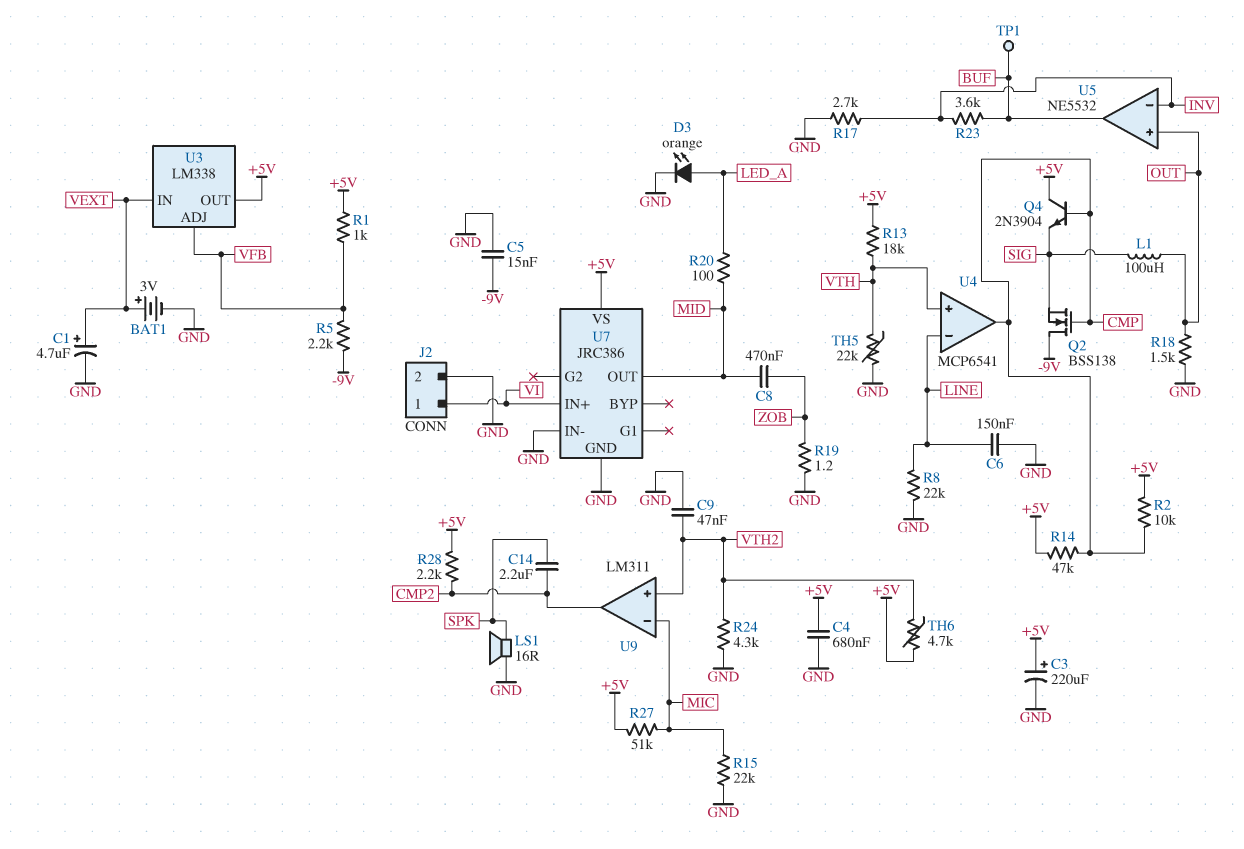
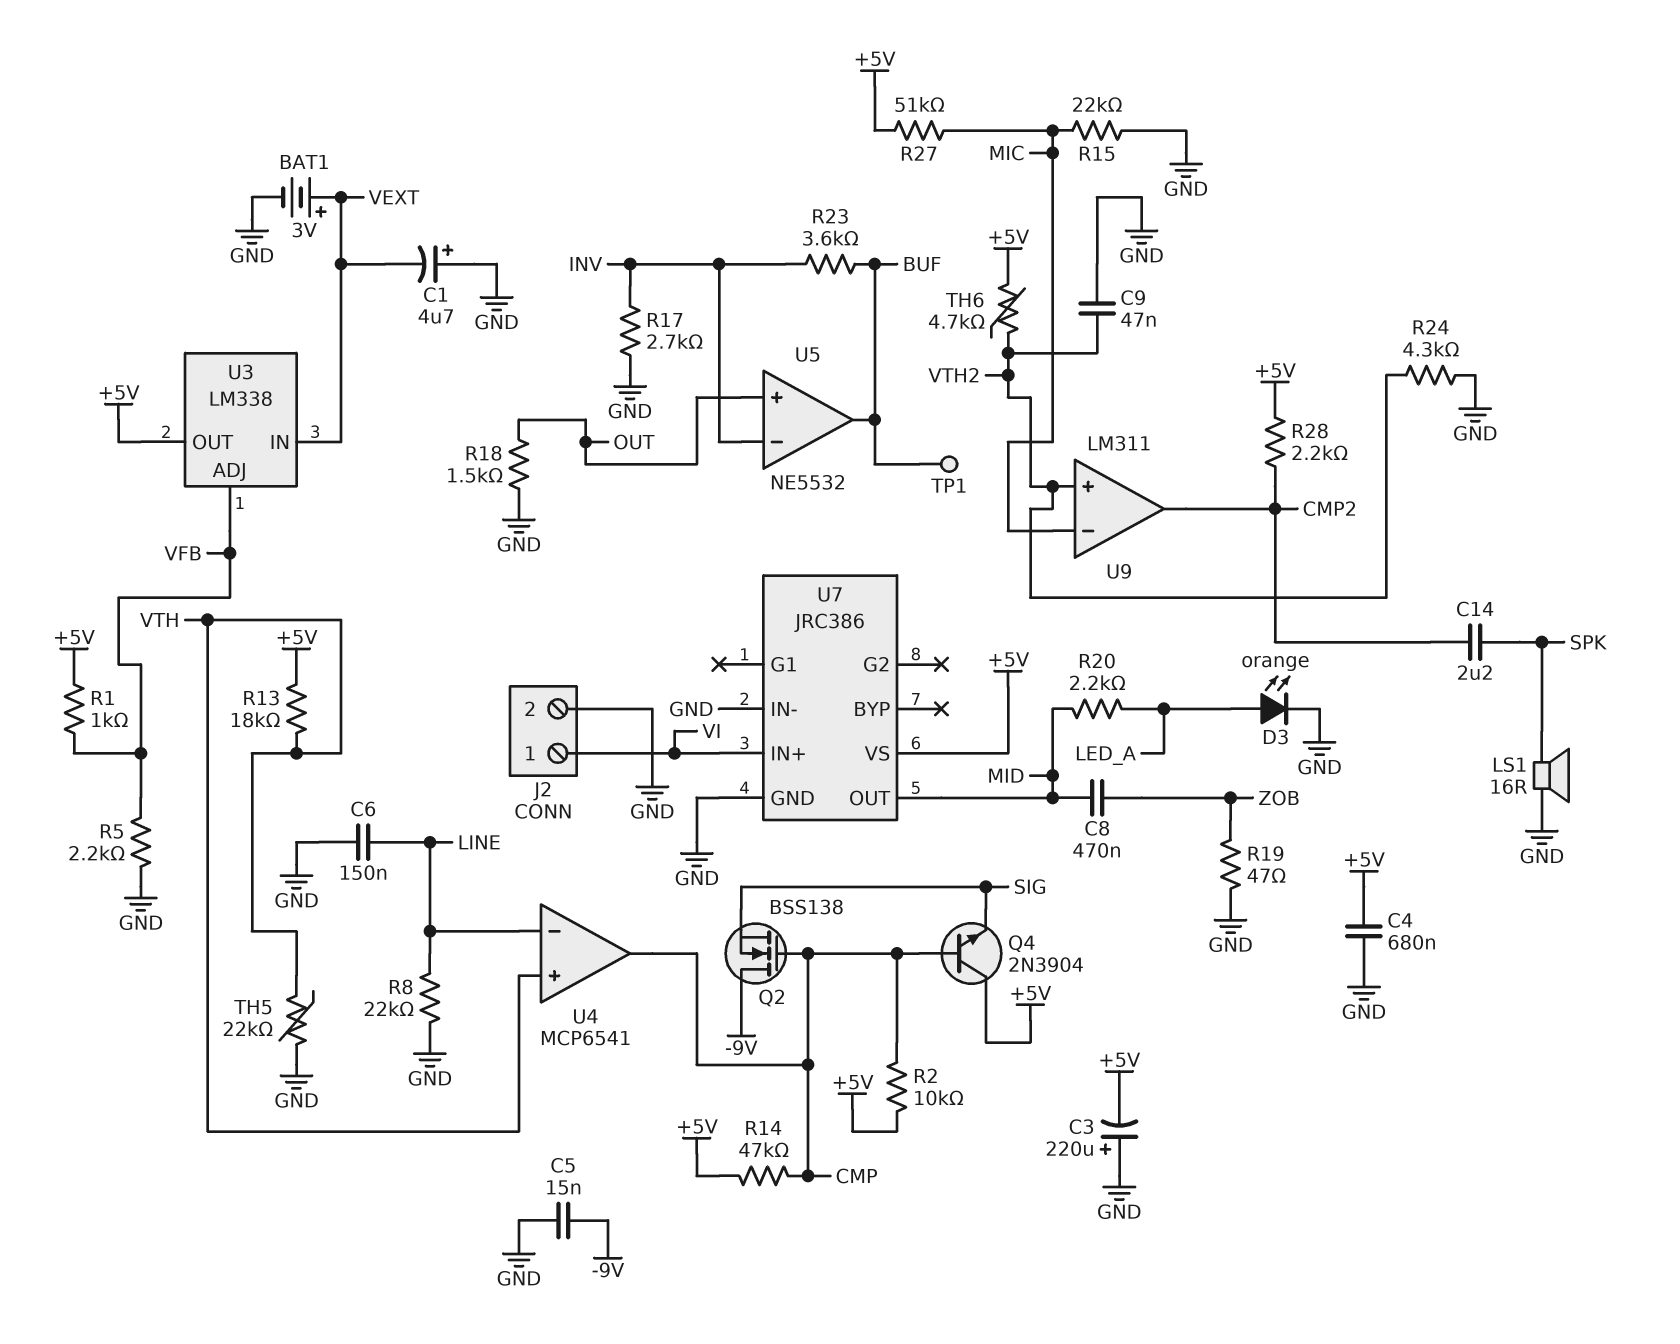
C1: 4.7uF (plus VEXT, minus GND) -> 4.7uF (plus GND, minus VEXT)
C3: 220uF (plus +5V, minus GND) -> 220uF (plus GND, minus +5V)
L1: 100uH (OUT, SIG) -> none
R5: 2.2k (-9V, VFB) -> 2.2k (GND, VFB)
R19: 1.2 (GND, ZOB) -> 47 (GND, ZOB)
R20: 100 (LED_A, MID) -> 2.2k (LED_A, MID)

